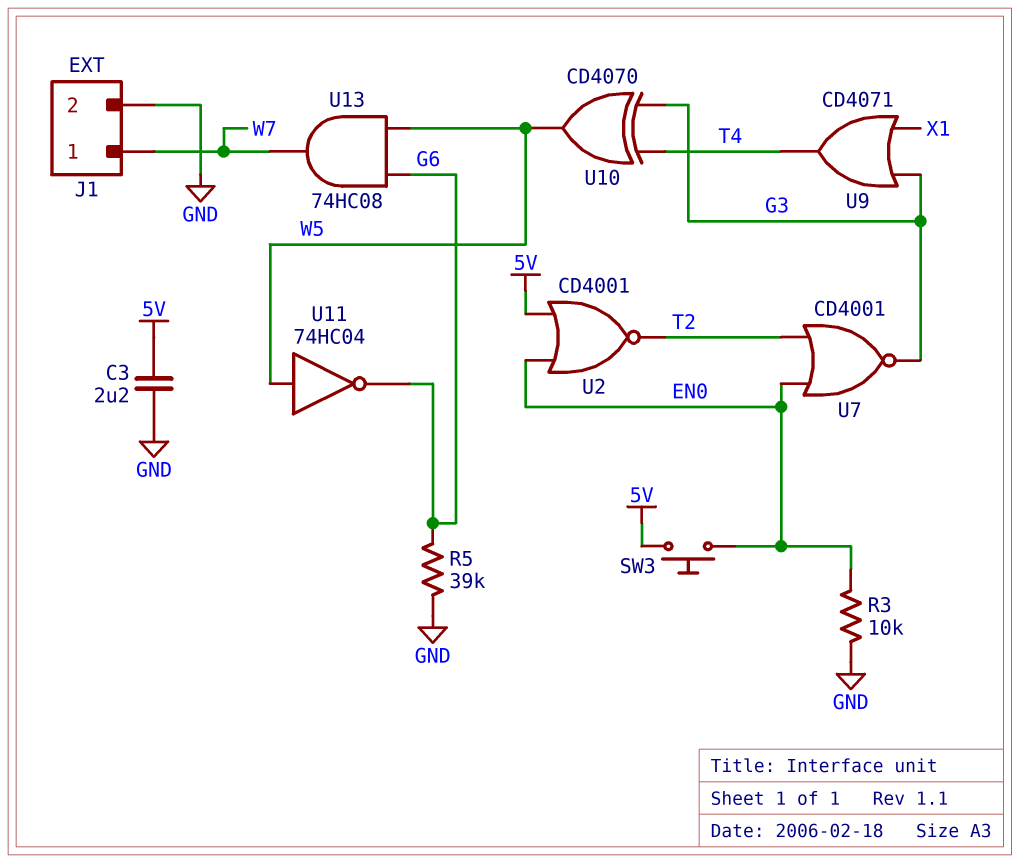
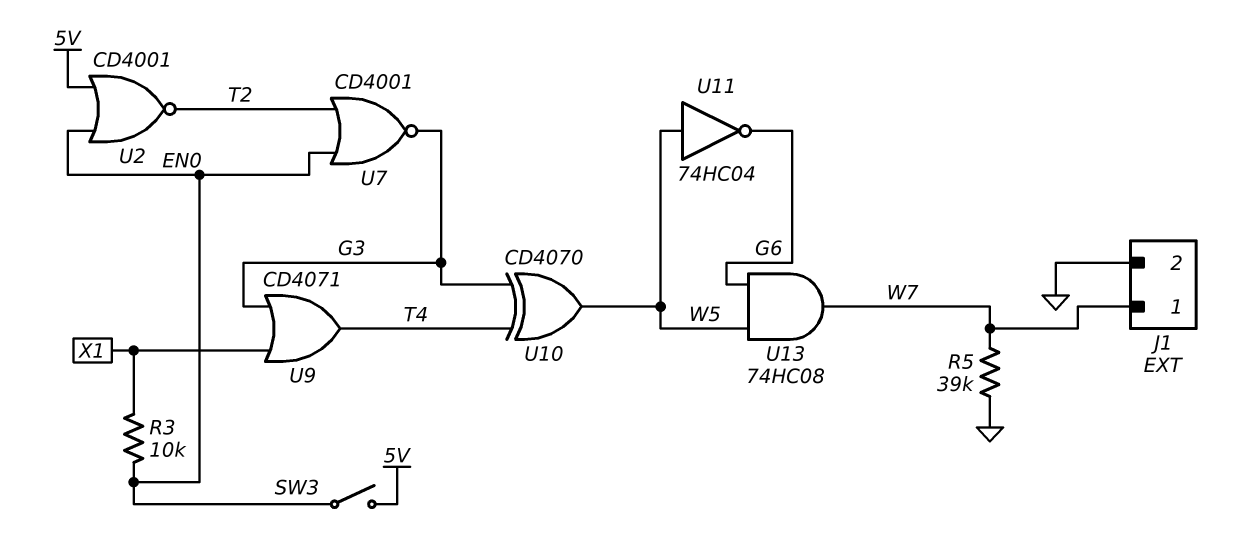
C3: 2.2uF (5V, GND) -> none
R3: 10k (EN0, GND) -> 10k (EN0, X1)
R5: 39k (G6, GND) -> 39k (GND, W7)
SW3: button (5V, EN0) -> switch (5V, EN0)

